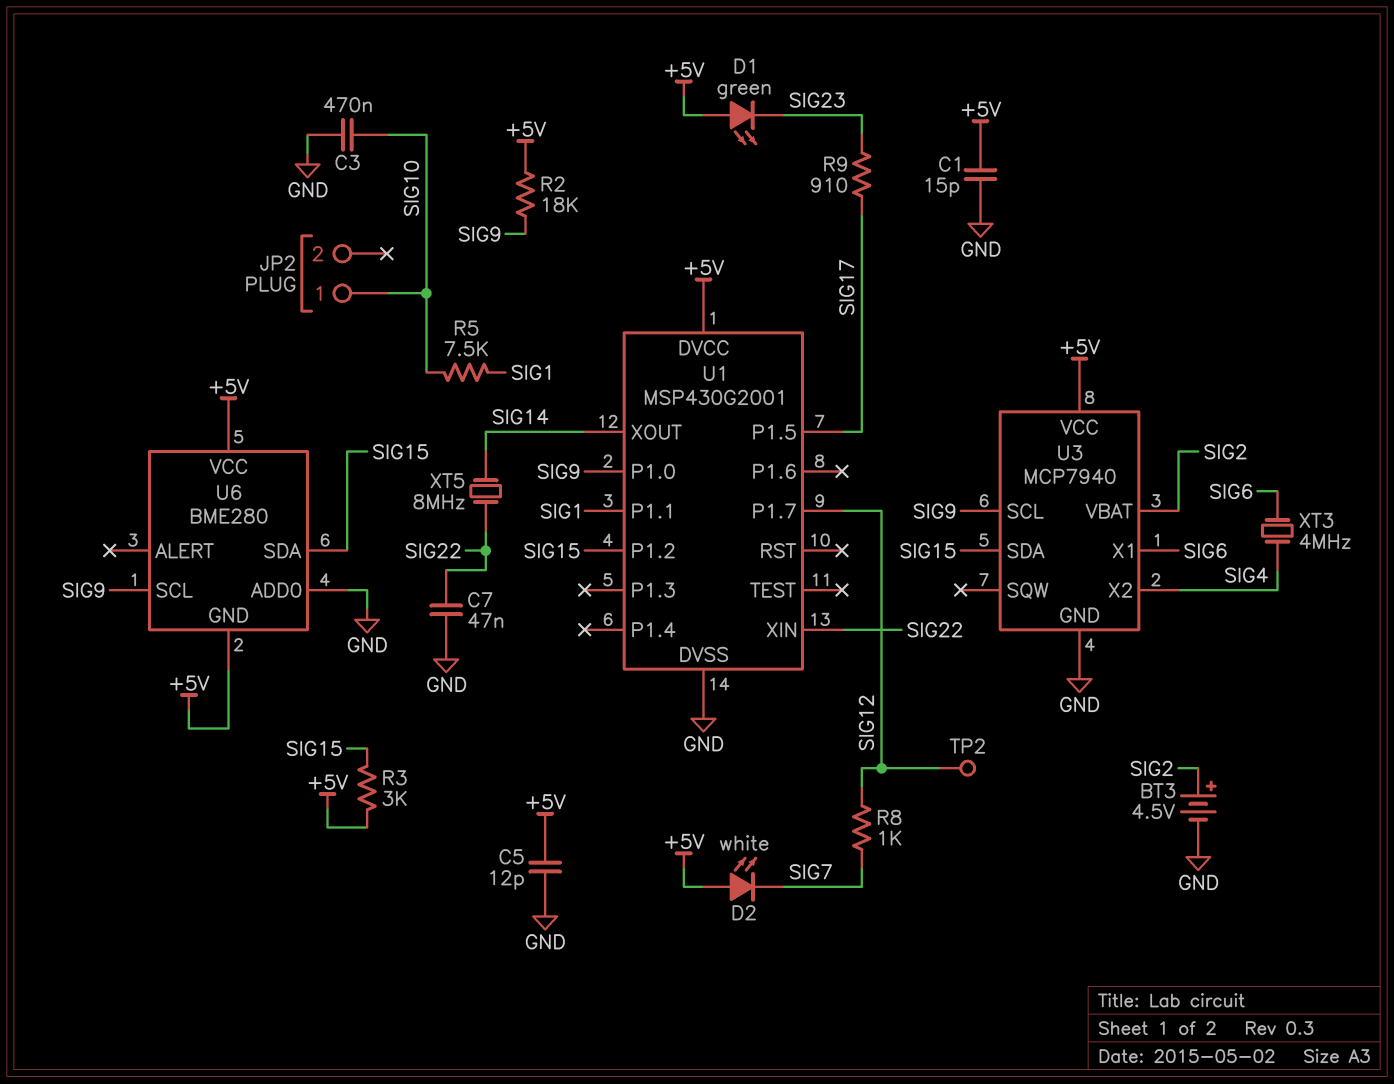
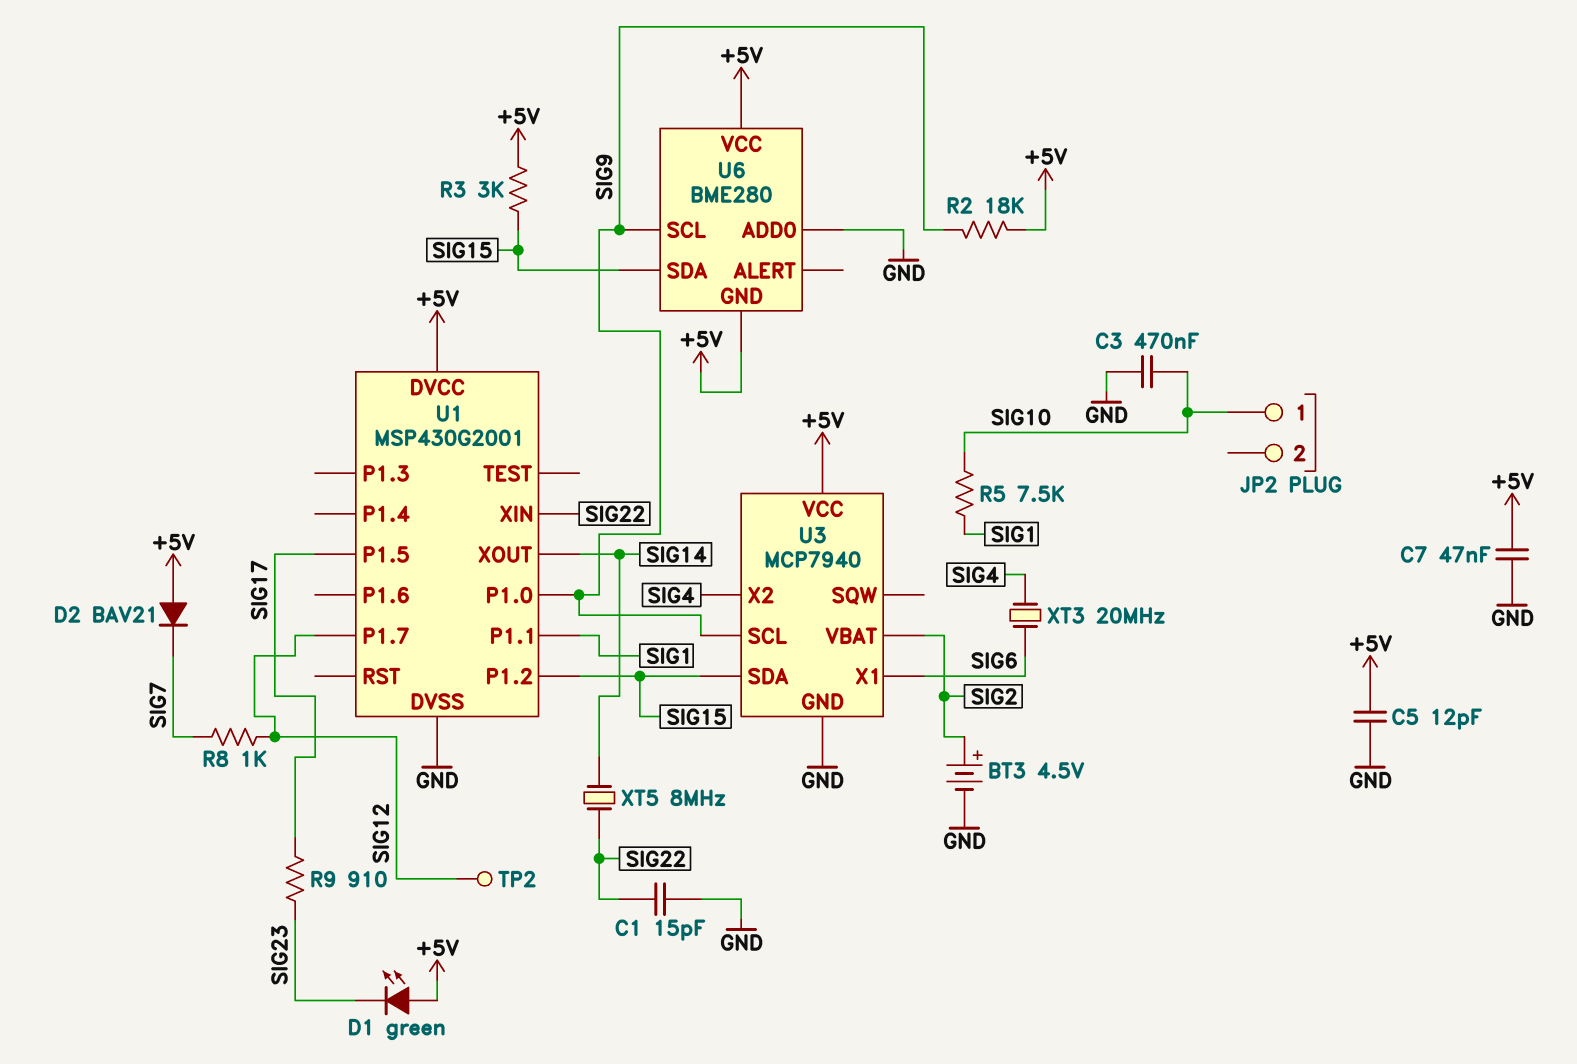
C1: 15pF (+5V, GND) -> 15pF (GND, SIG22)
C7: 47nF (GND, SIG22) -> 47nF (+5V, GND)
D2: LED white (A +5V, K SIG7) -> diode BAV21 (A +5V, K SIG7)
XT3: 4MHz (SIG4, SIG6) -> 20MHz (SIG4, SIG6)

